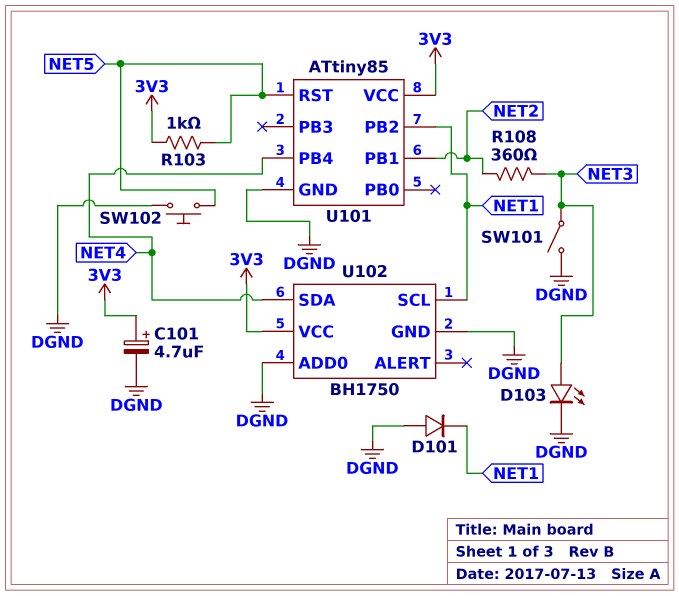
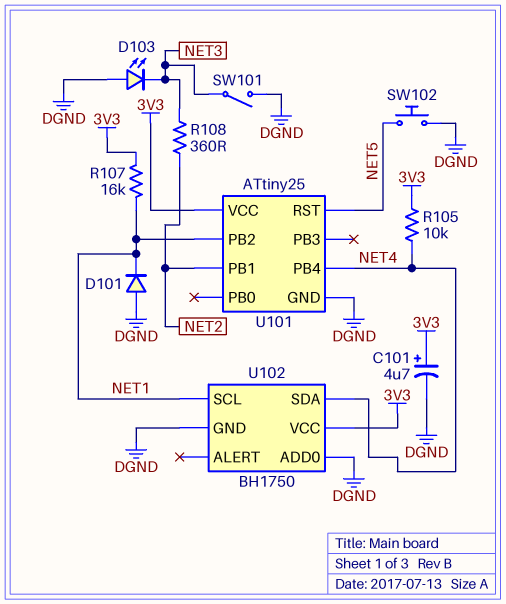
D103: LED (A NET3, K DGND) -> LED (A DGND, K NET3)
R103: 1k (3V3, NET5) -> none
R105: none -> 10k (3V3, NET4)
R107: none -> 16k (3V3, NET1)
U101: ATtiny85 -> ATtiny25

